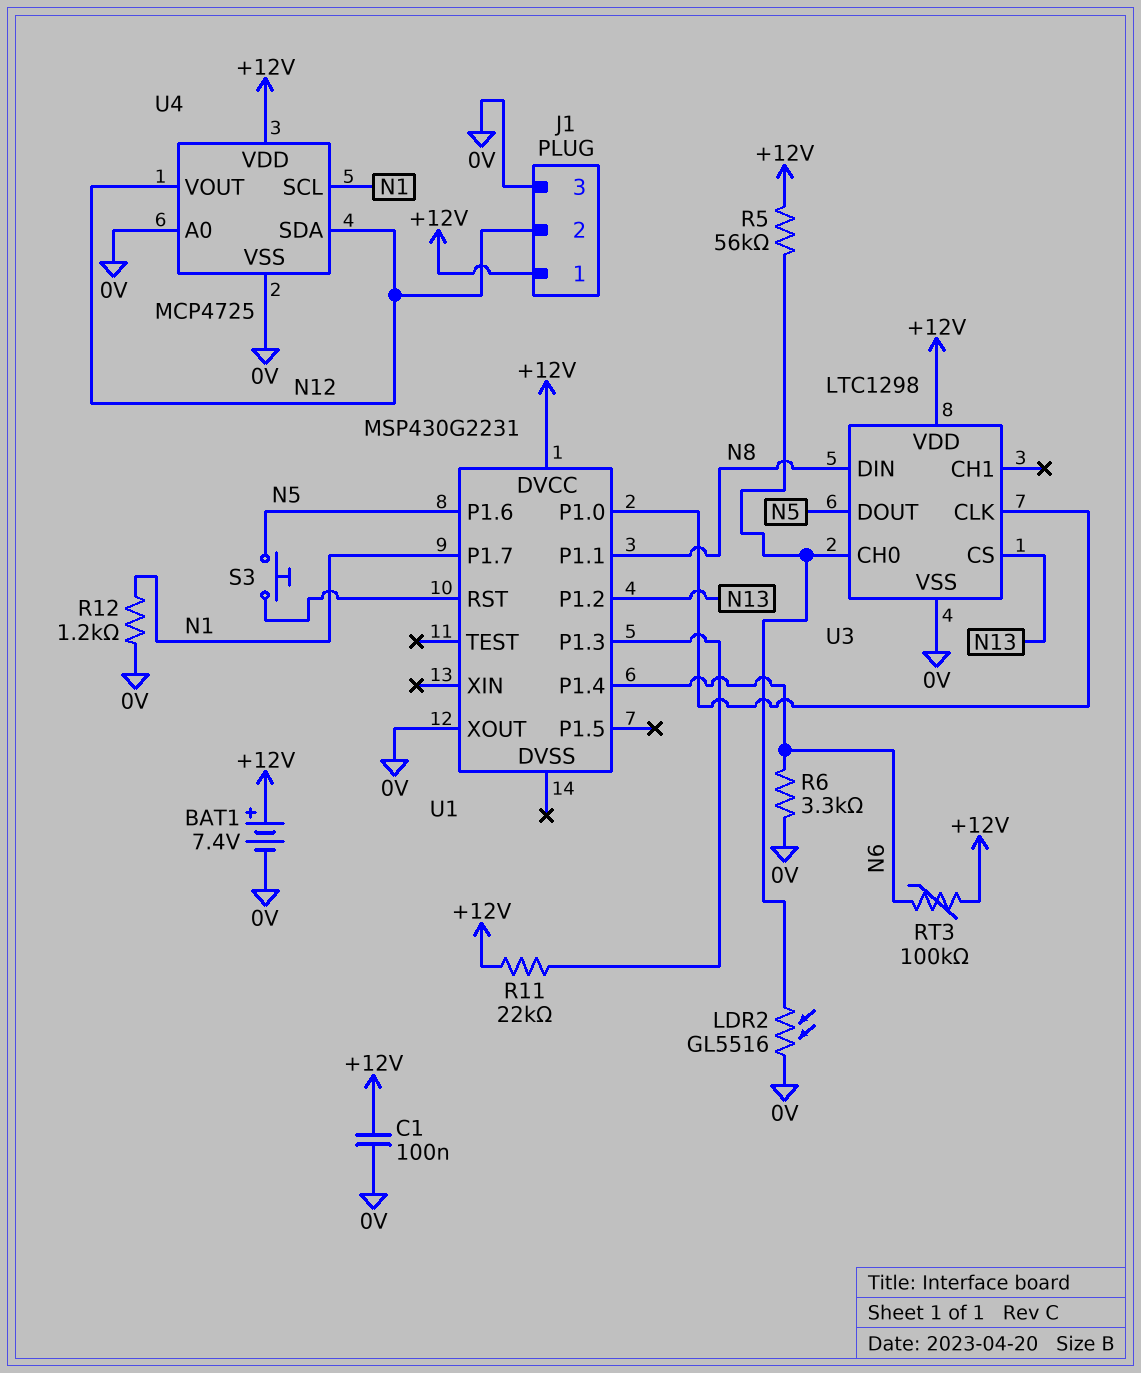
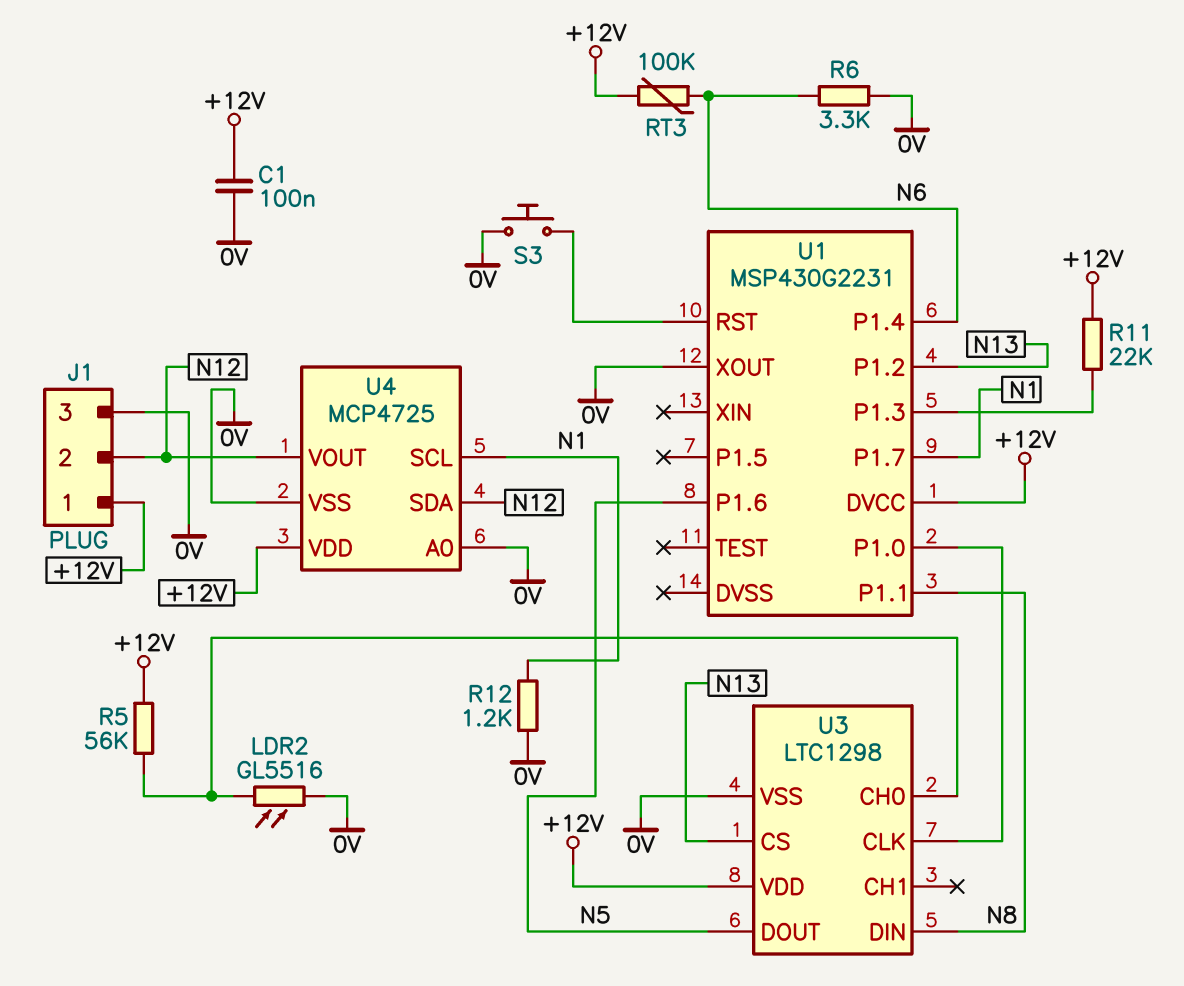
BAT1: 7.4V (plus +12V, minus 0V) -> none
S3: button (N5, U1/RST) -> button (0V, U1/RST)

